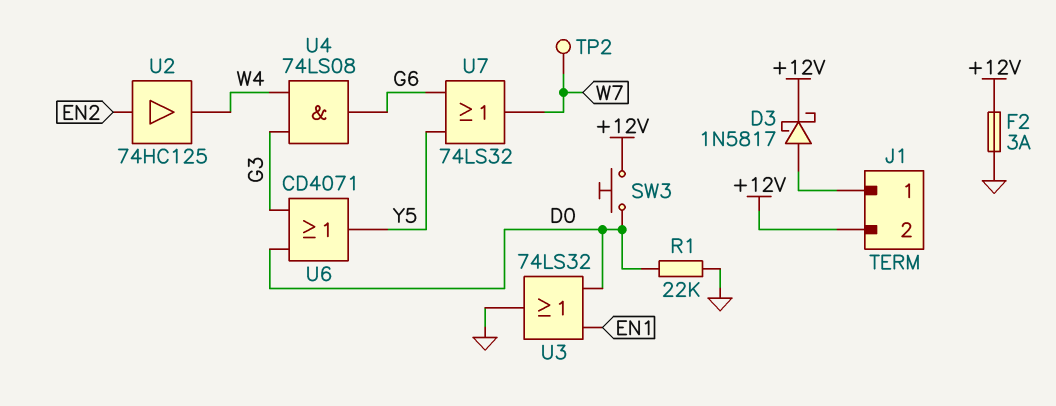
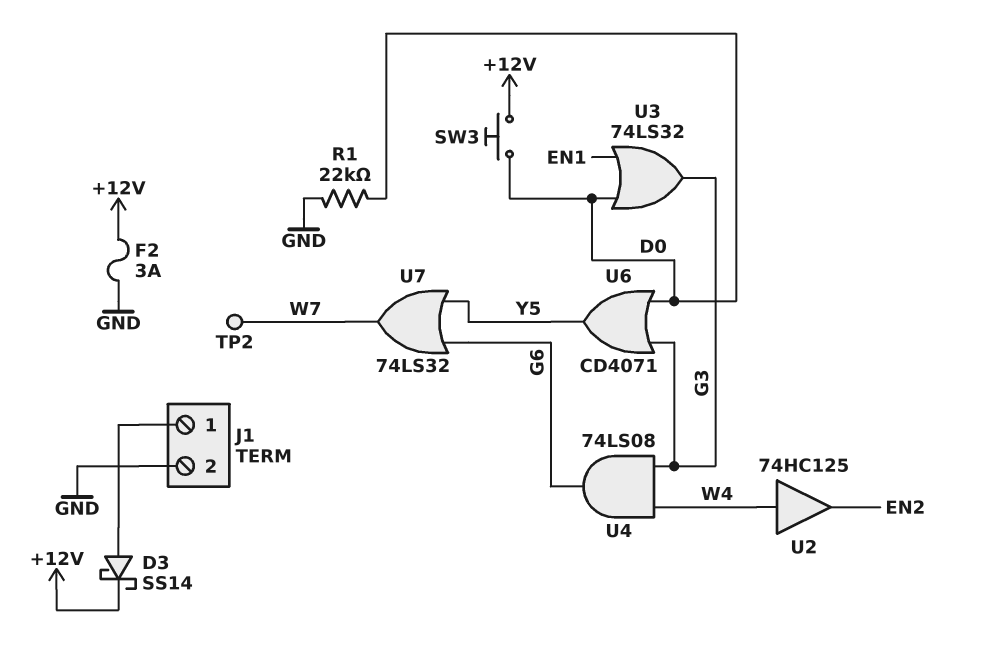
D3: schottky 1N5817 (A J1/1, K +12V) -> schottky SS14 (A J1/1, K +12V)
J1 pin 2: +12V -> GND
U2: buffer 74HC125 (in EN2, out W4) -> buffer 74HC125 (in W4, out EN2)
U3: OR 74LS32 (in D0, in EN1, out GND) -> OR 74LS32 (in D0, in EN1, out G3)

